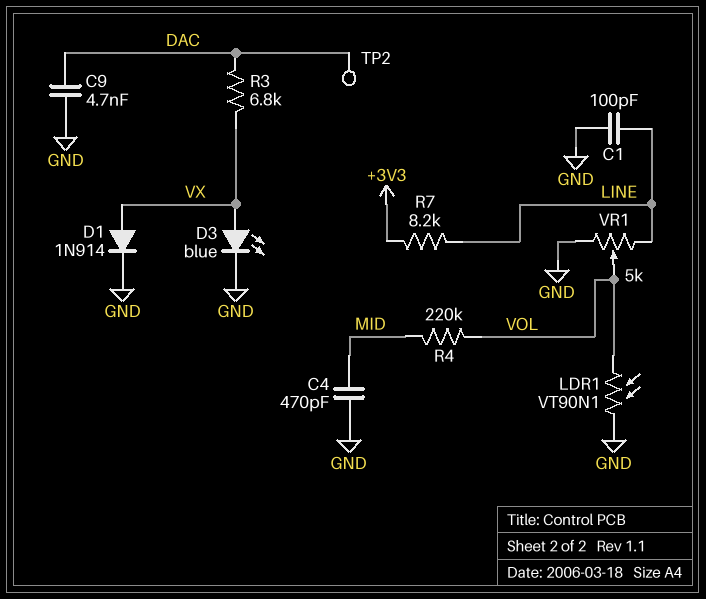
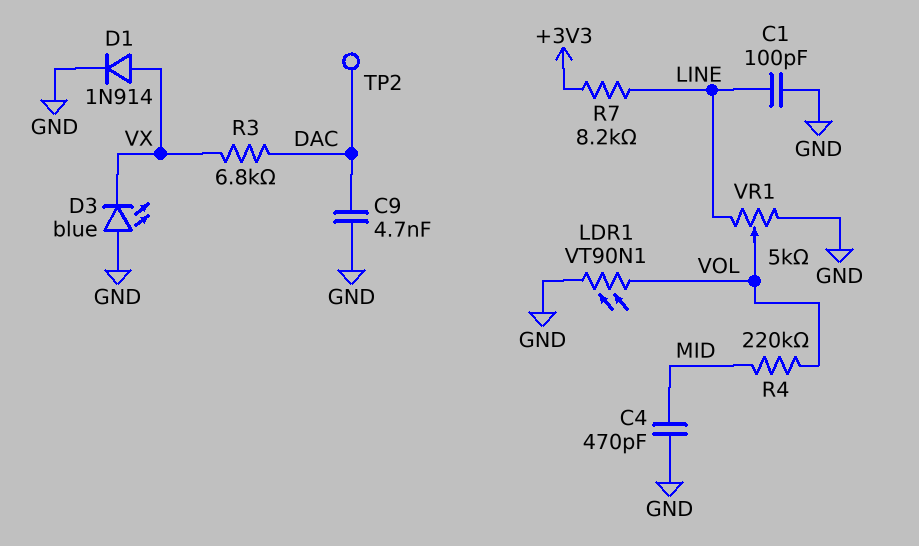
D3: LED blue (A VX, K GND) -> LED blue (A GND, K VX)

